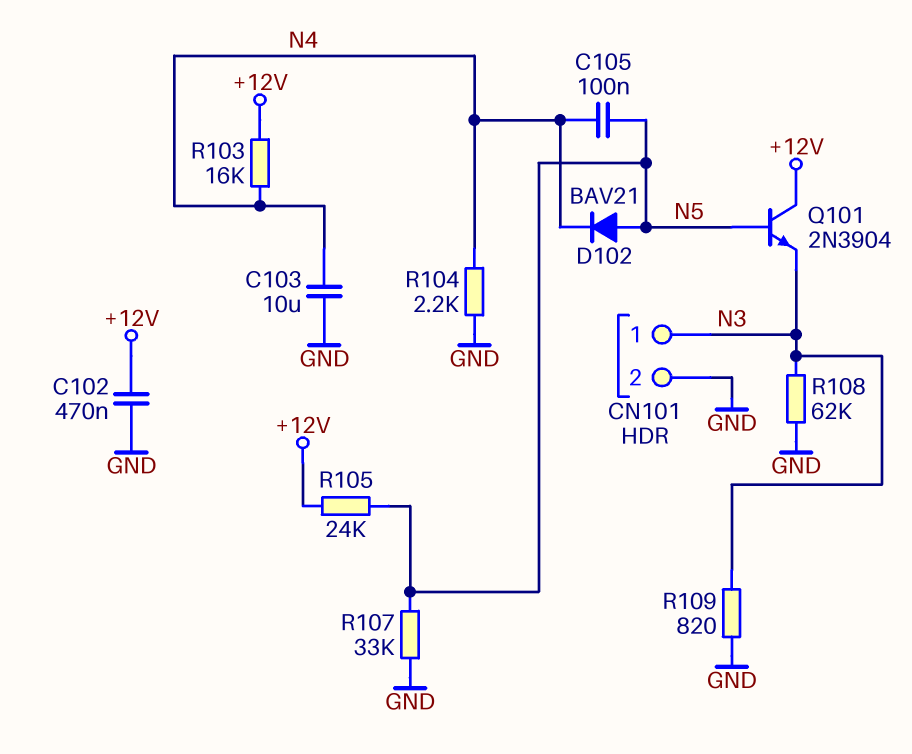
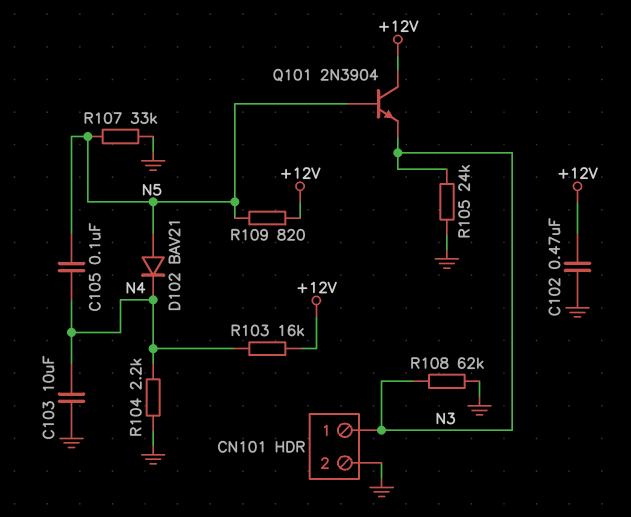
R105: 24k (+12V, N5) -> 24k (GND, N3)
R109: 820 (GND, N3) -> 820 (+12V, N5)

